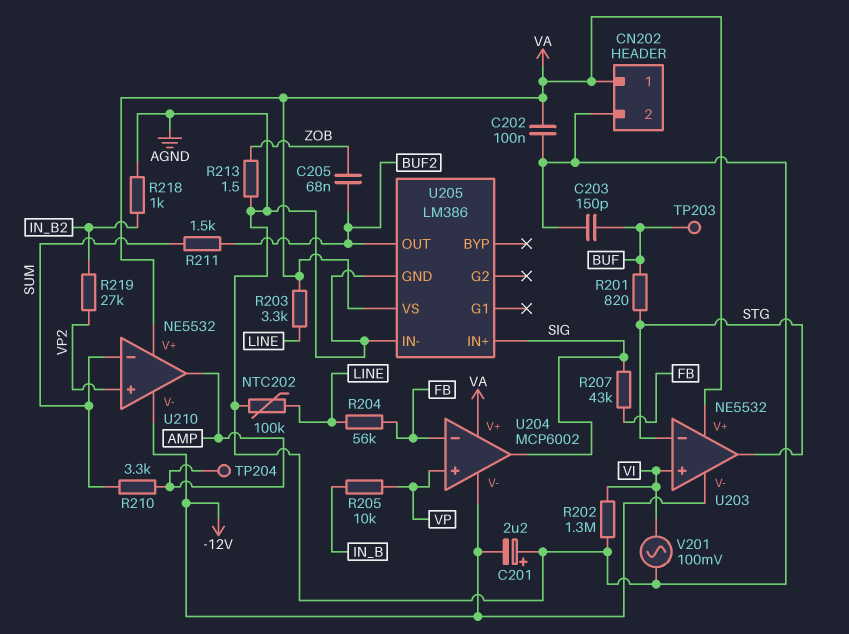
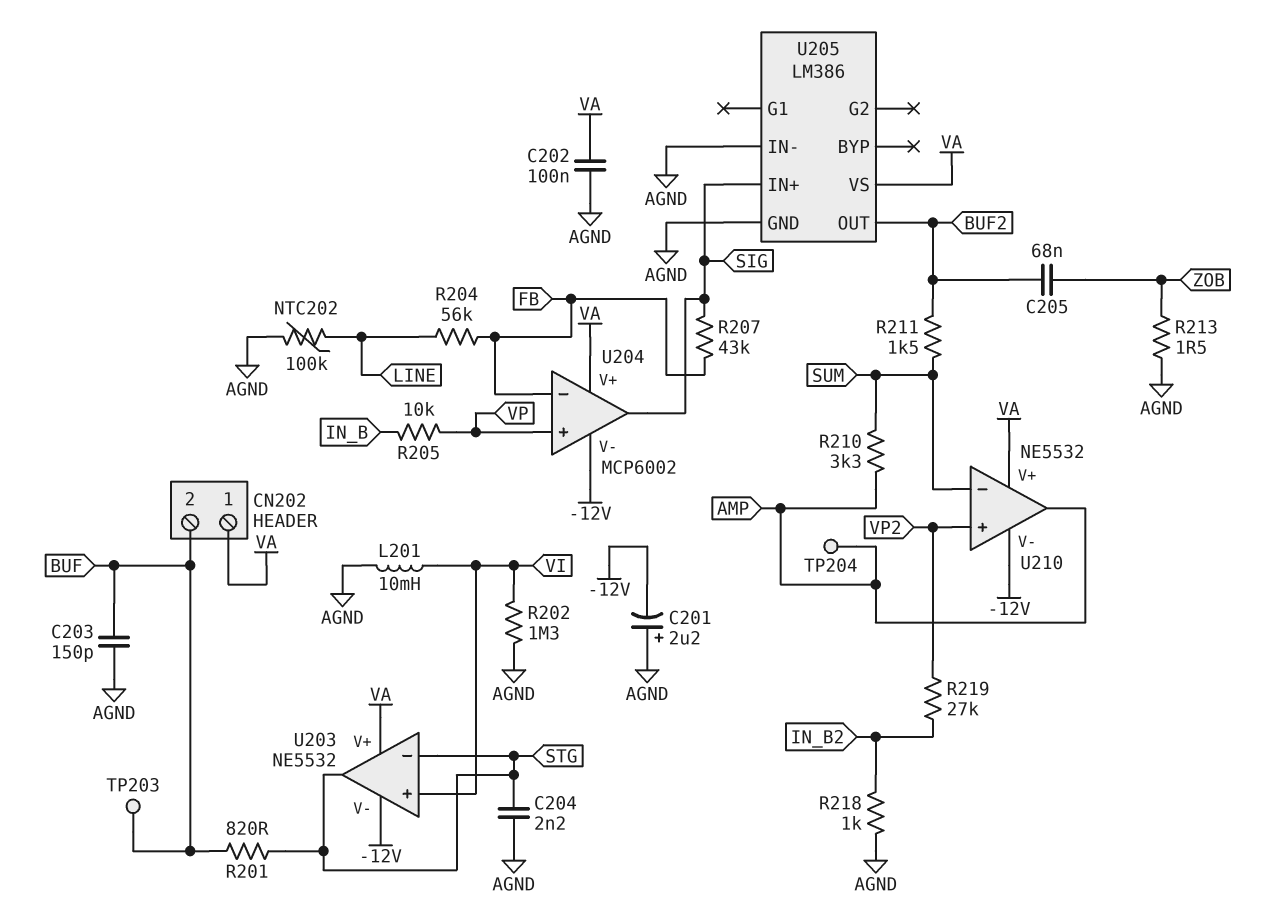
C204: none -> 2.2nF (AGND, STG)
CN202 pin 2: AGND -> BUF
L201: none -> 10mH (AGND, VI)
R203: 3.3k (LINE, VA) -> none
V201: AC 100mV (AGND, VI) -> none

